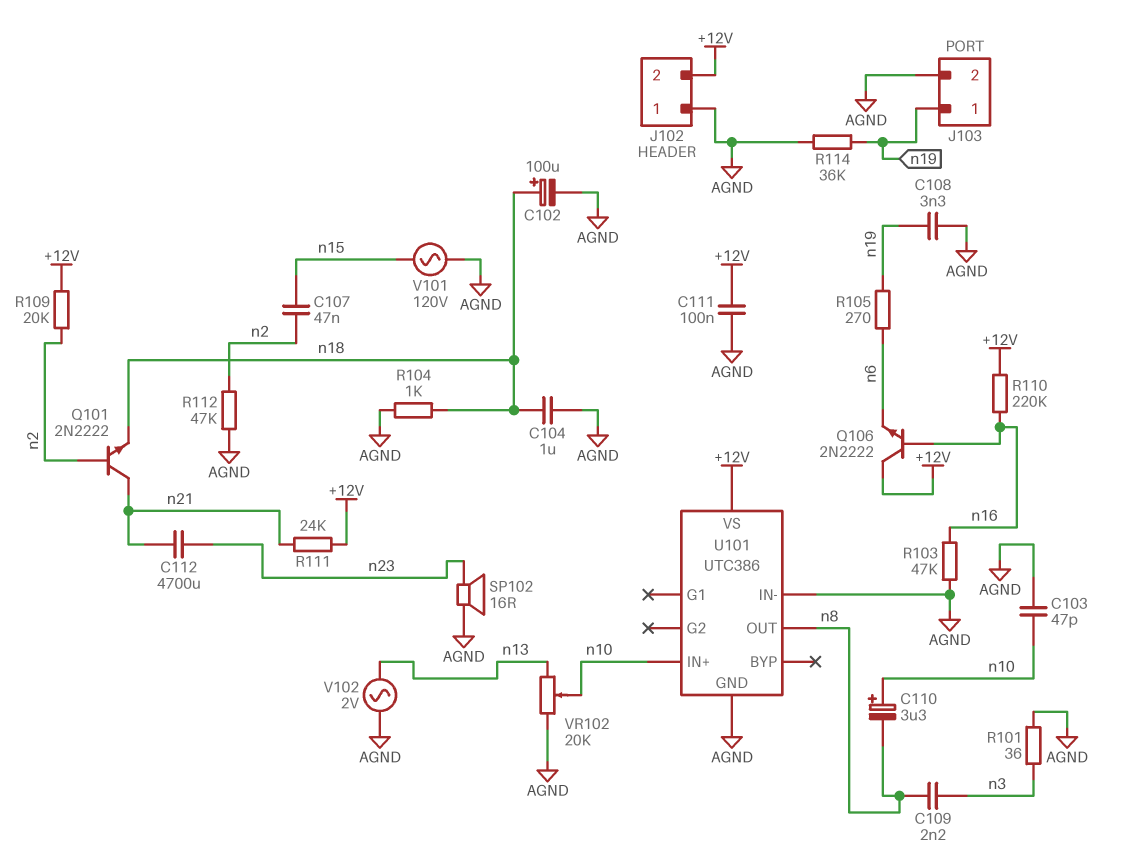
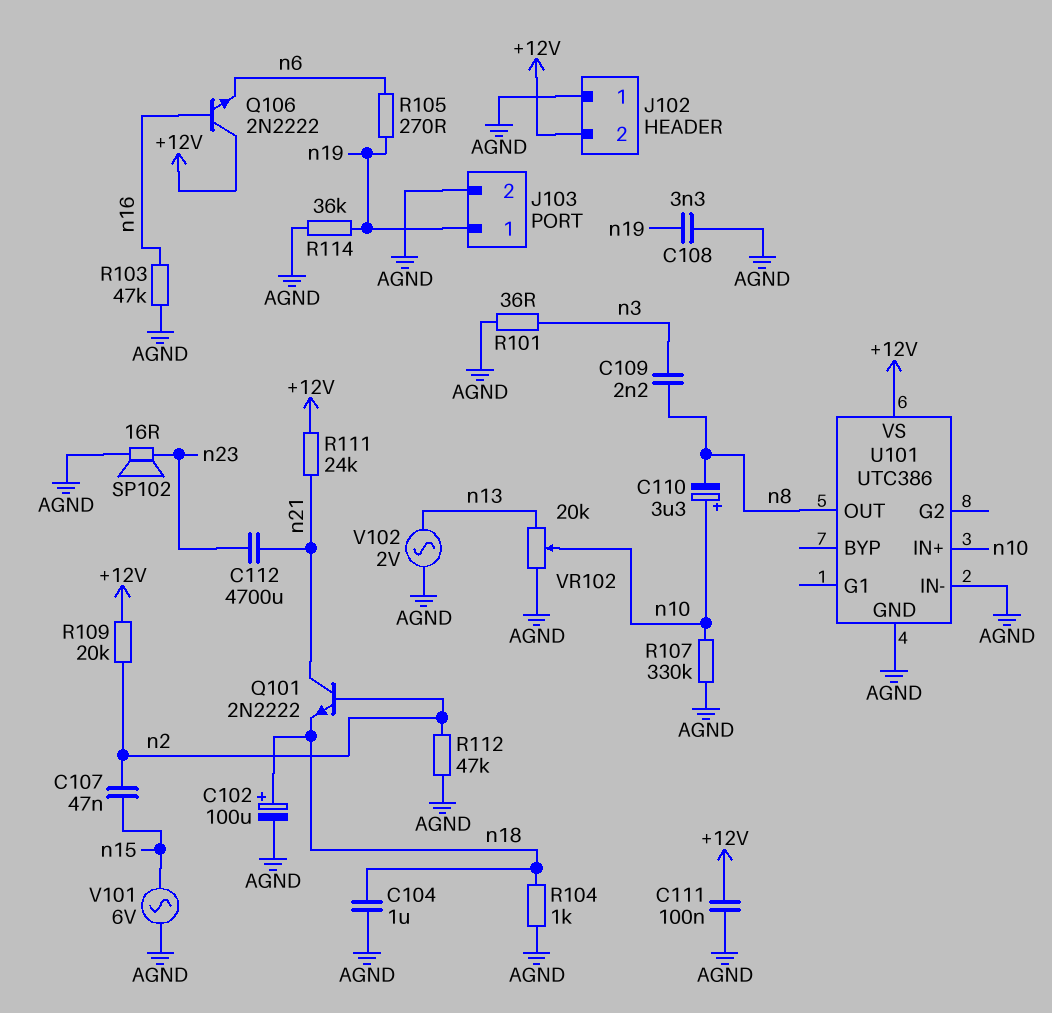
C103: 47pF (AGND, n10) -> none
R107: none -> 330k (AGND, n10)
R110: 220k (+12V, n16) -> none
V101: AC 120V (AGND, n15) -> AC 6V (AGND, n15)

